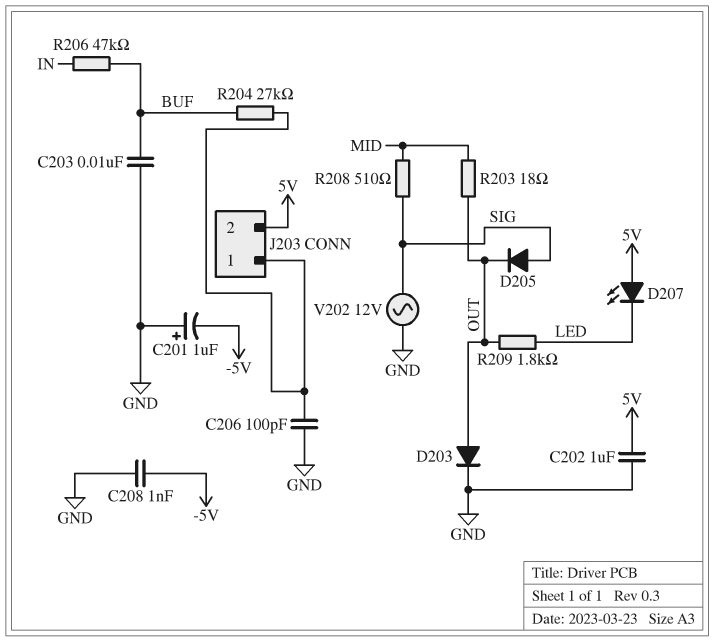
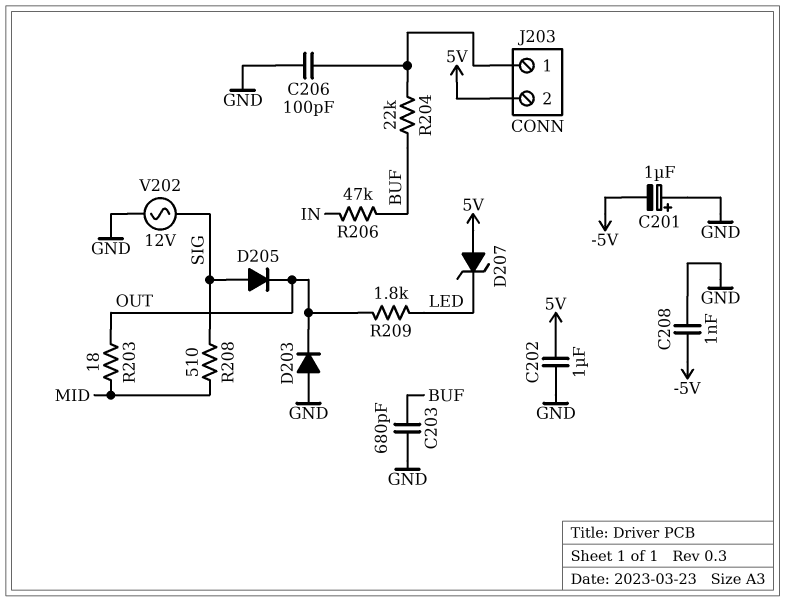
C203: 10nF (BUF, GND) -> 680pF (BUF, GND)
D203: diode (A OUT, K GND) -> diode (A GND, K OUT)
D207: LED (A 5V, K LED) -> zener (A 5V, K LED)
R204: 27k (BUF, J203/1) -> 22k (BUF, J203/1)

